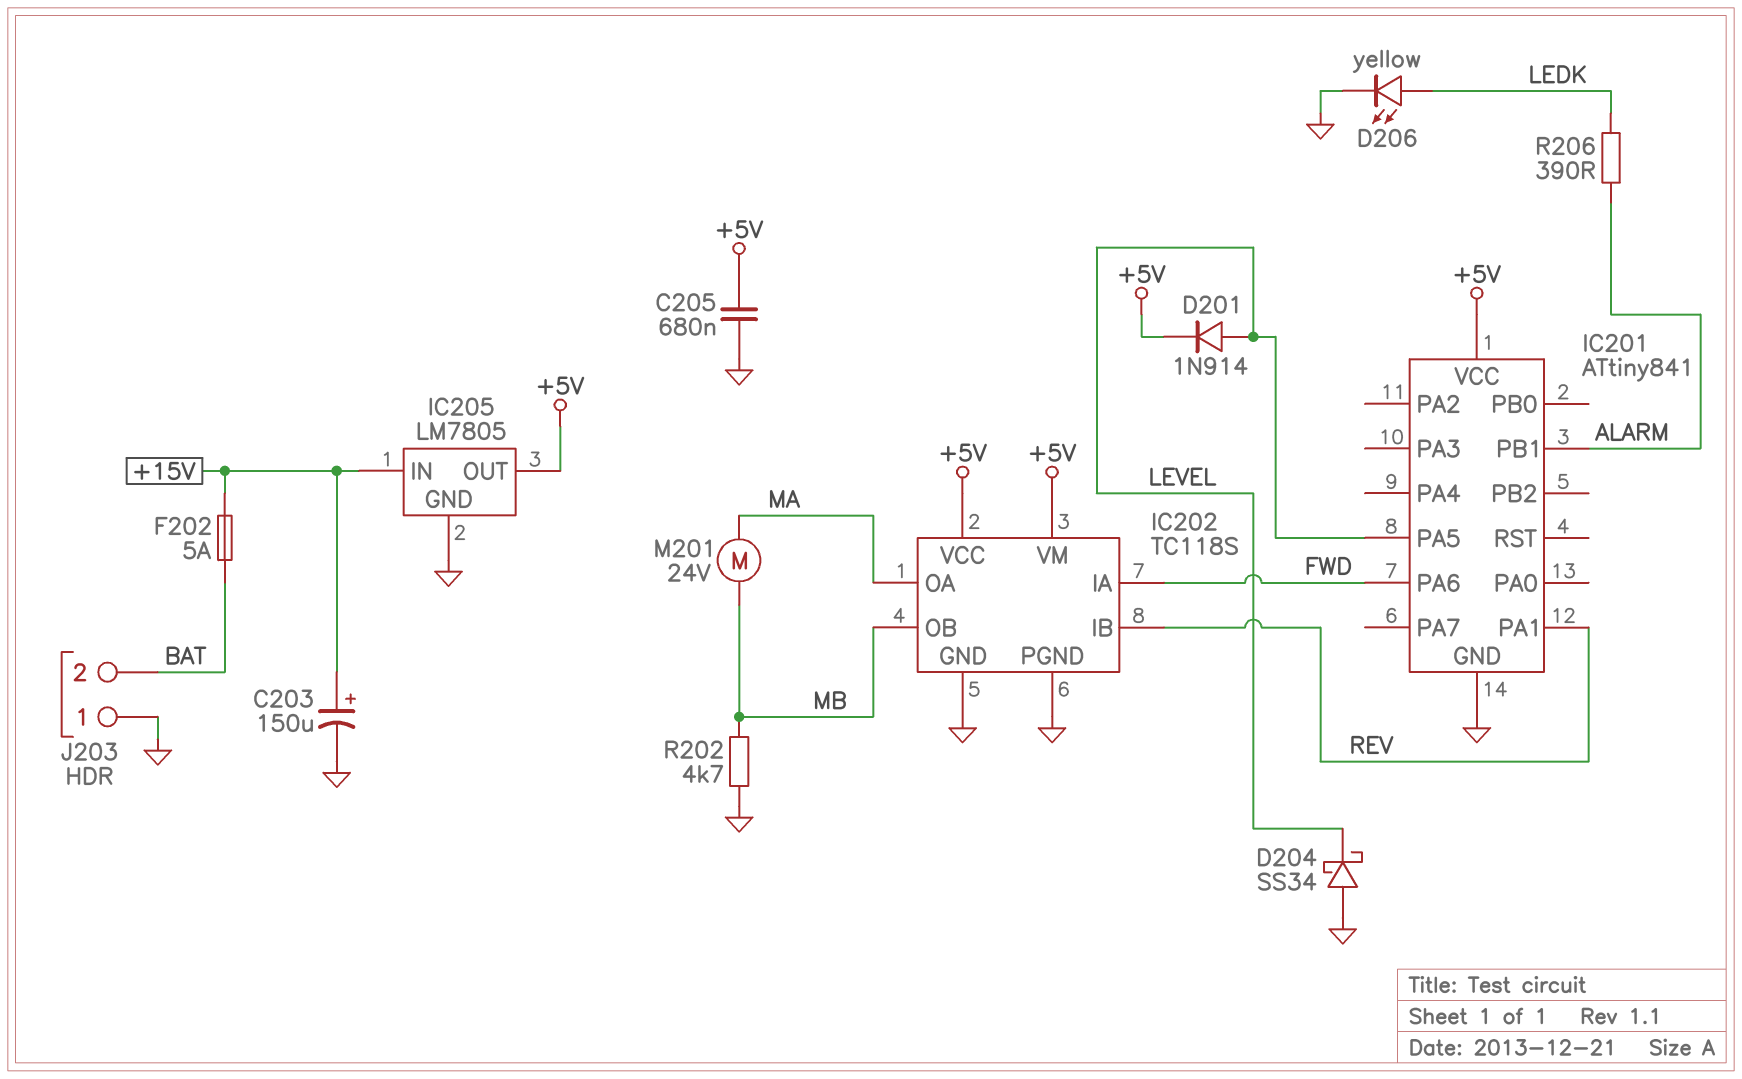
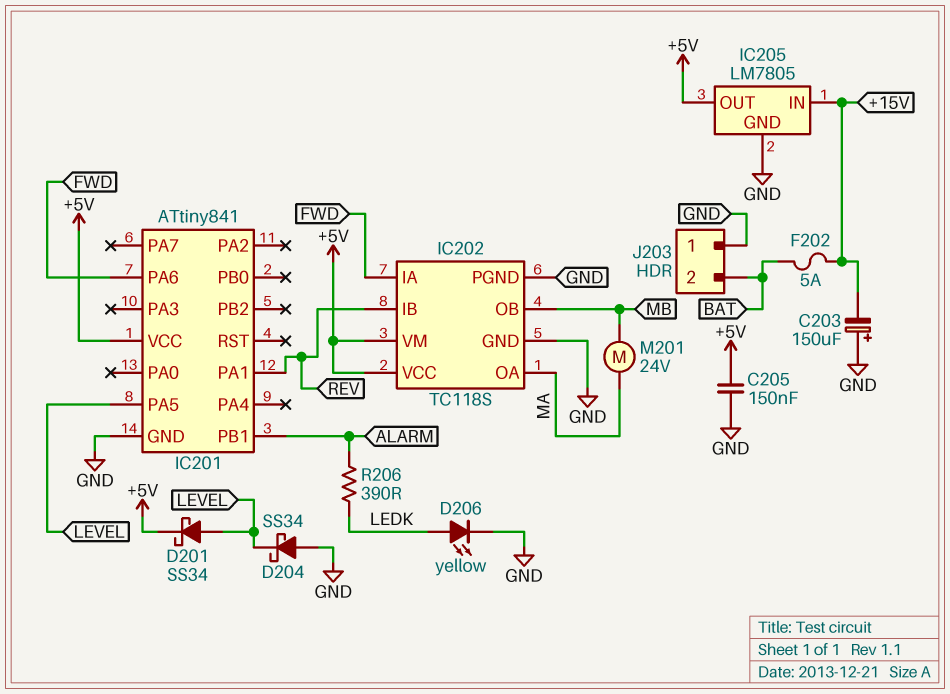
C203: 150uF (plus +15V, minus GND) -> 150uF (plus GND, minus +15V)
C205: 680nF (+5V, GND) -> 150nF (+5V, GND)
D201: diode 1N914 (A LEVEL, K +5V) -> schottky SS34 (A LEVEL, K +5V)
R202: 4.7k (GND, MB) -> none

